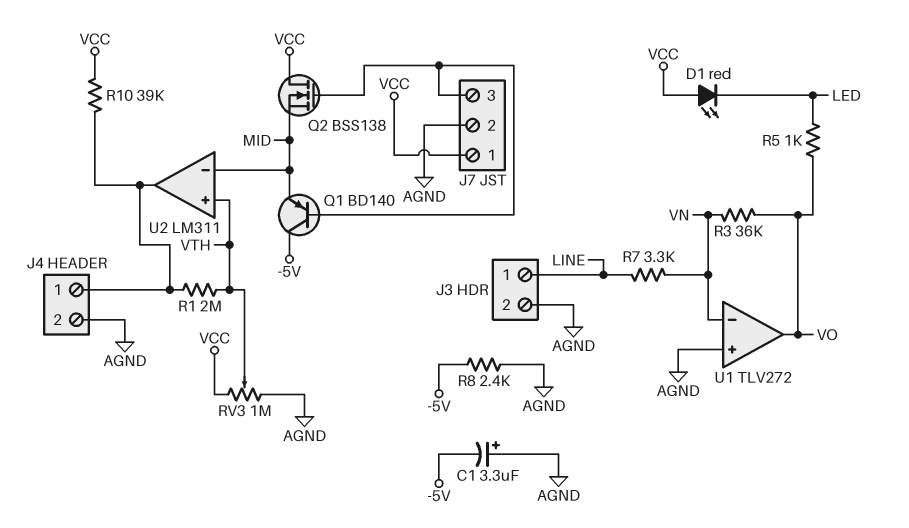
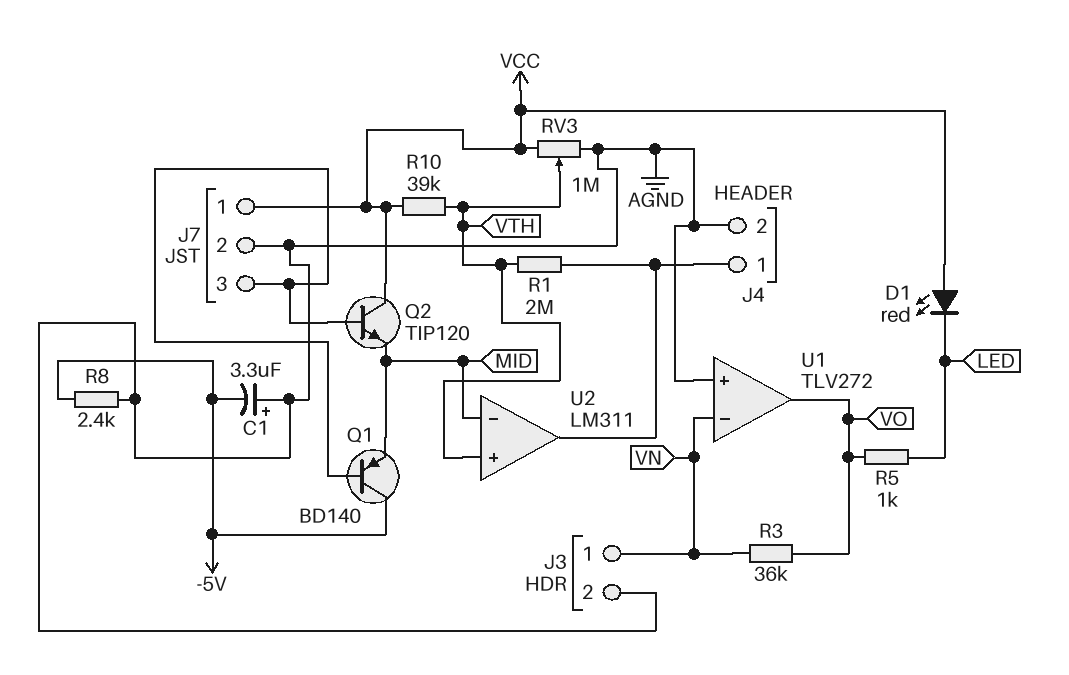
J3 pin 1: LINE -> VN
Q2: NMOS BSS138 (G J7/3, D VCC, S MID) -> NPN TIP120 (B J7/3, C VCC, E MID)
R7: 3.3k (LINE, VN) -> none
R10: 39k (J4/1, VCC) -> 39k (VCC, VTH)

